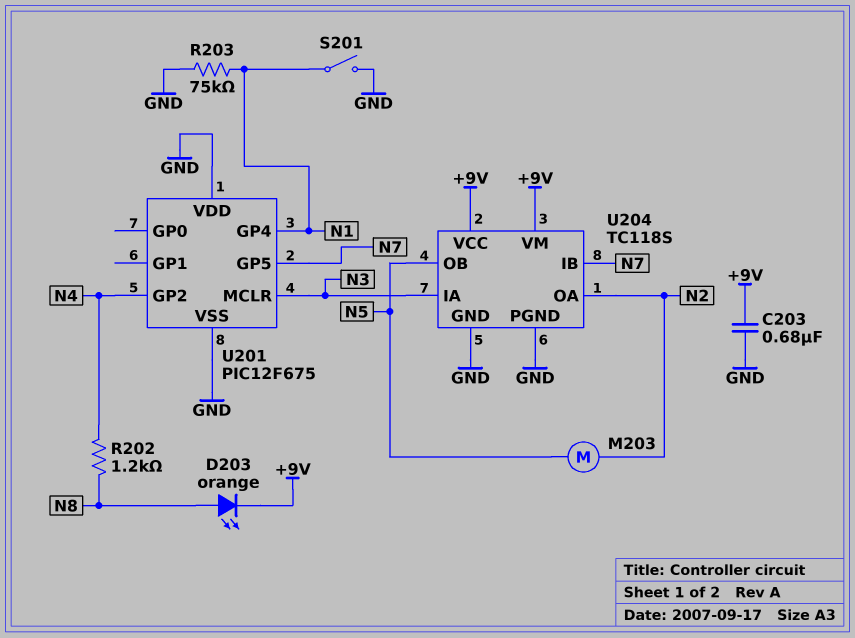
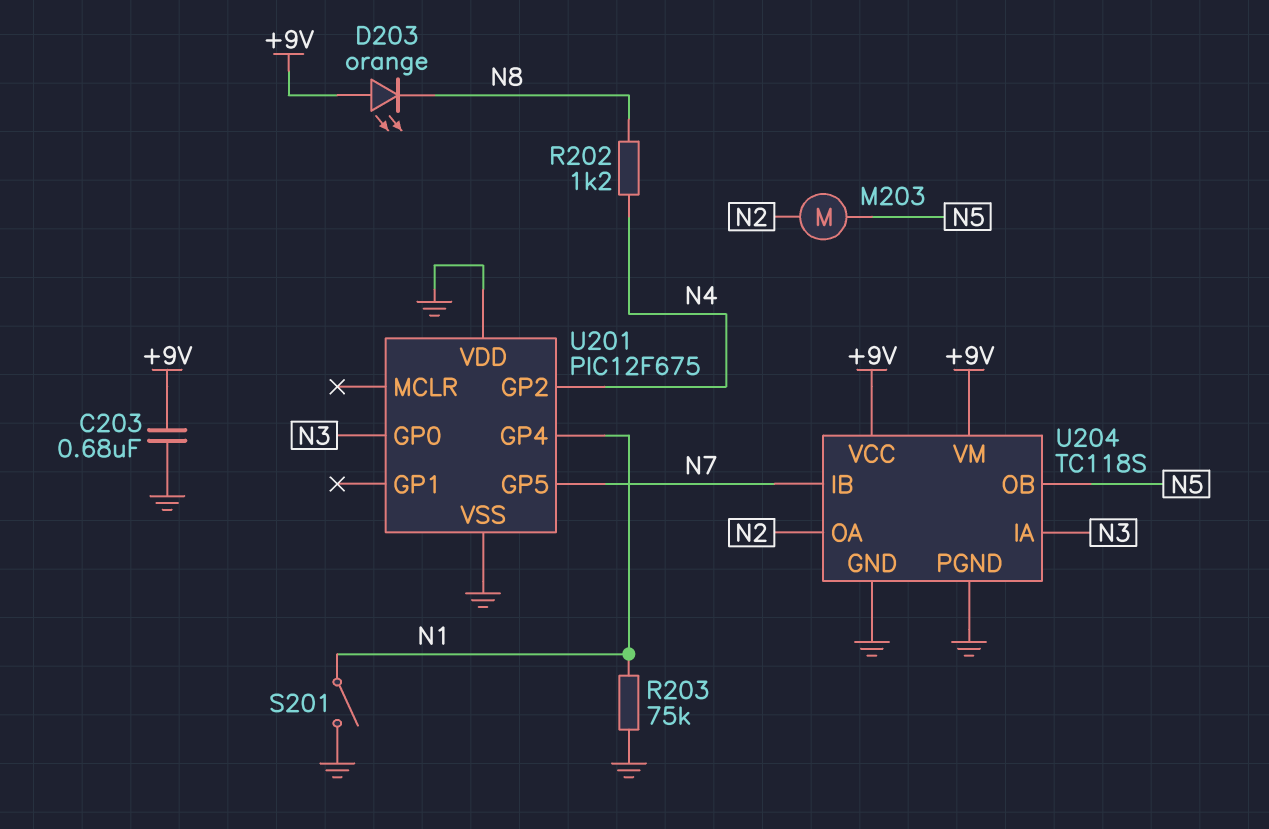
D203: LED orange (A N8, K +9V) -> LED orange (A +9V, K N8)
U201 pin GP0: none -> N3
U201 pin MCLR: N3 -> none

